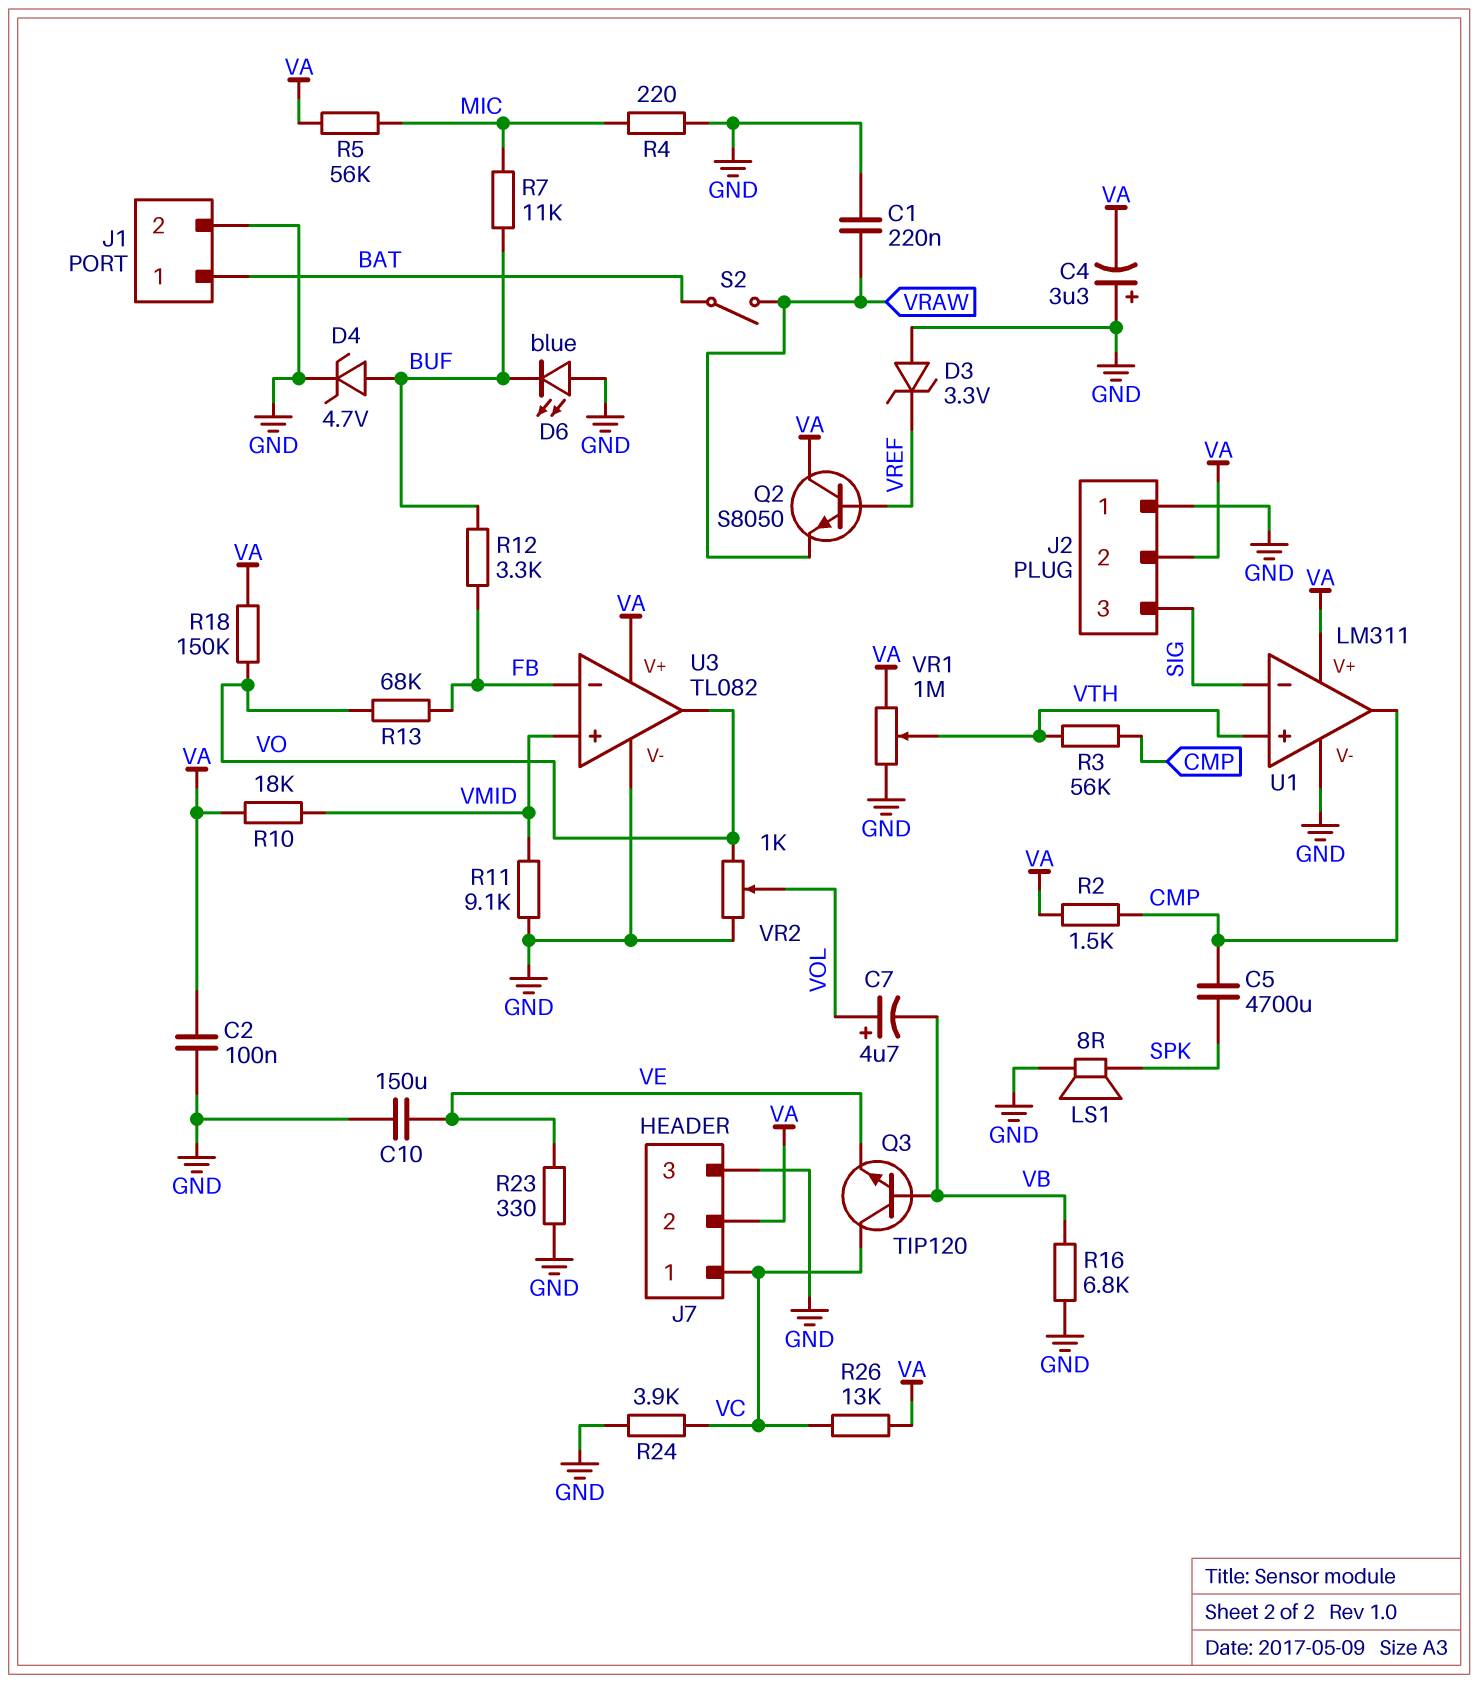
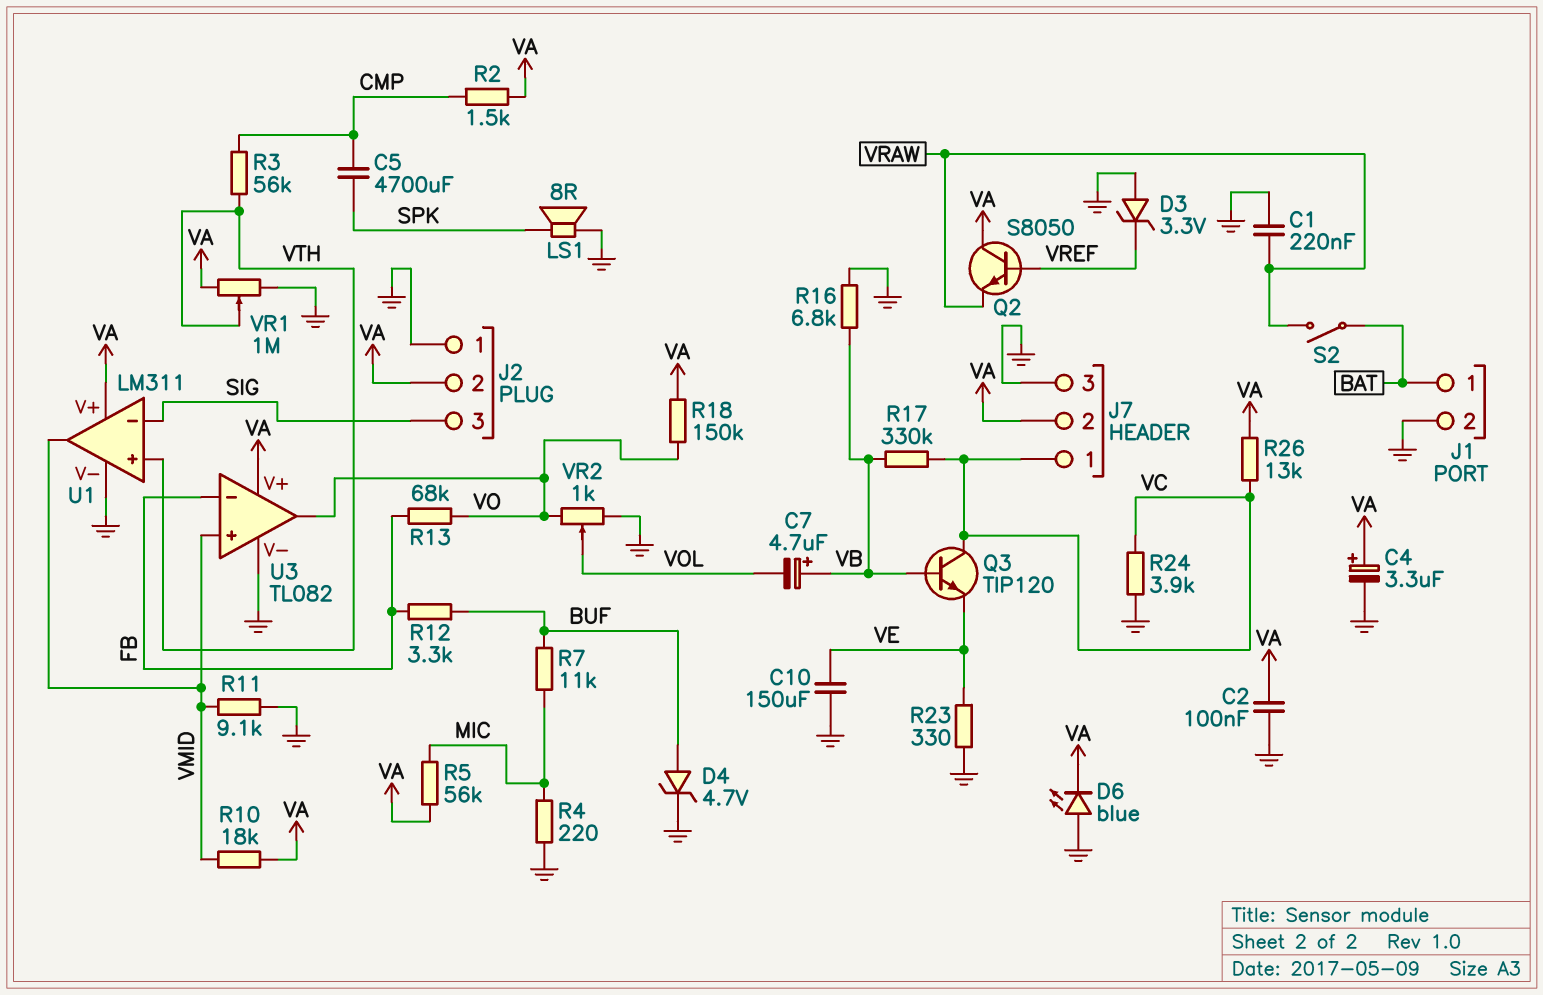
C4: 3.3uF (plus GND, minus VA) -> 3.3uF (plus VA, minus GND)
C7: 4.7uF (plus VOL, minus VB) -> 4.7uF (plus VB, minus VOL)
D6: LED blue (A GND, K BUF) -> LED blue (A GND, K VA)
R17: none -> 330k (VB, VC)
U1 pin out: CMP -> VMID

